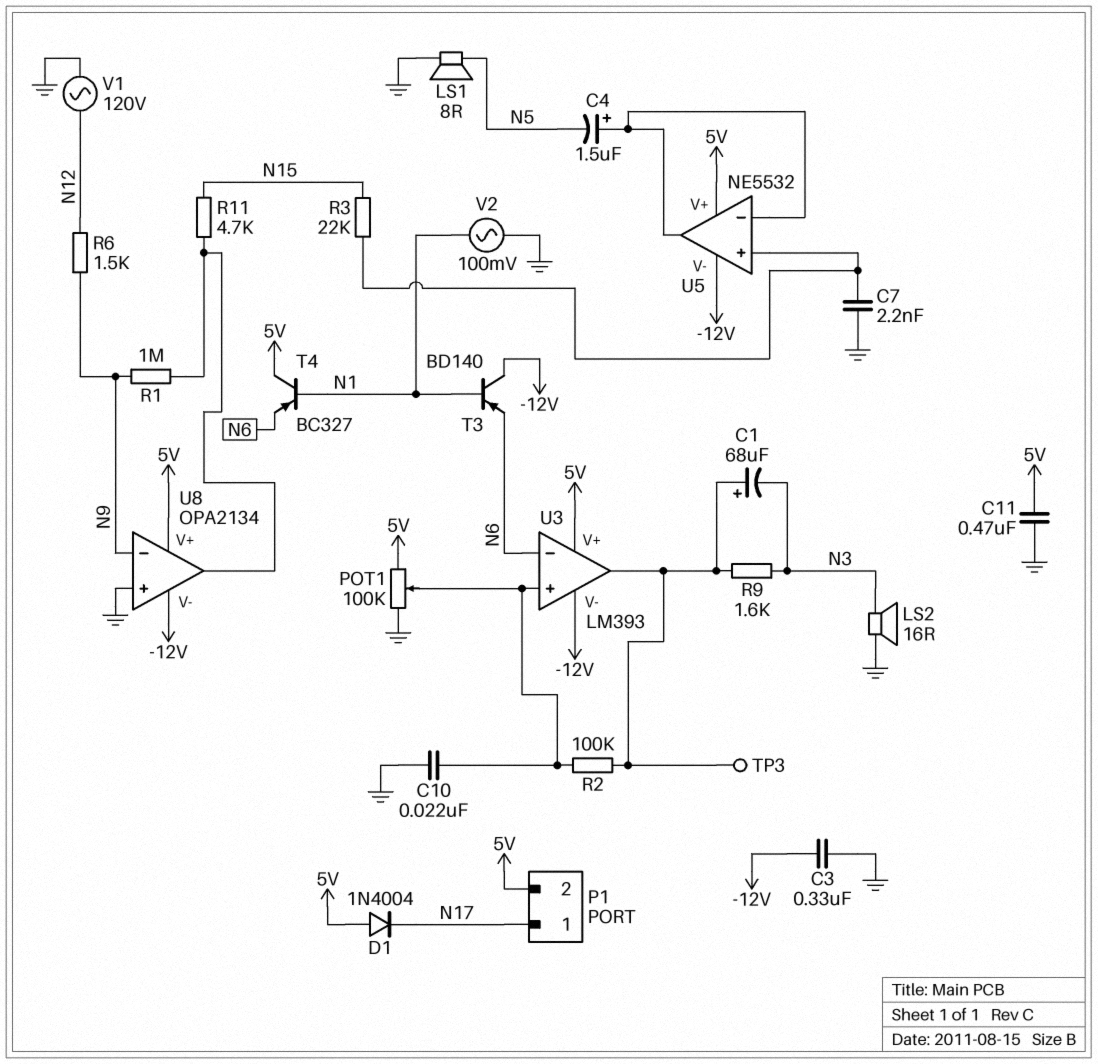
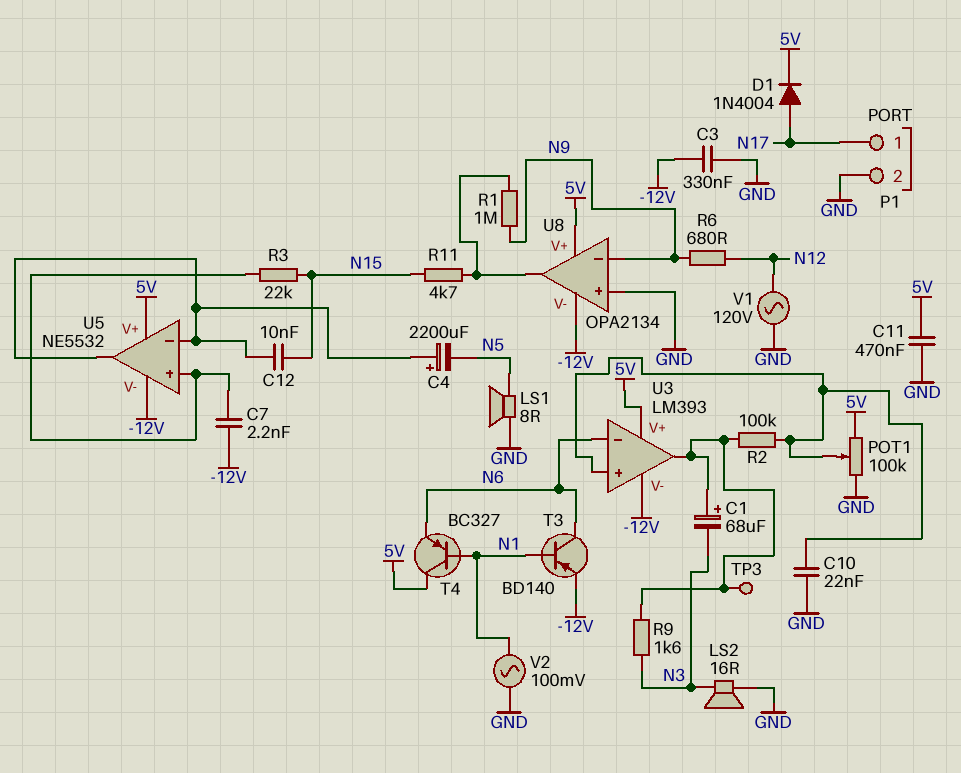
C4: 1.5uF (plus U5/in-, minus N5) -> 2200uF (plus U5/in-, minus N5)
C7: 2.2nF (GND, U5/in+) -> 2.2nF (-12V, U5/in+)
C12: none -> 10nF (N15, U5/in-)
D1: diode 1N4004 (A 5V, K N17) -> diode 1N4004 (A N17, K 5V)
P1 pin 2: 5V -> GND
R6: 1.5k (N9, N12) -> 680 (N9, N12)
T3: PNP BD140 (B N1, C -12V, E N6) -> PNP BD140 (B N1, C N6, E -12V)

